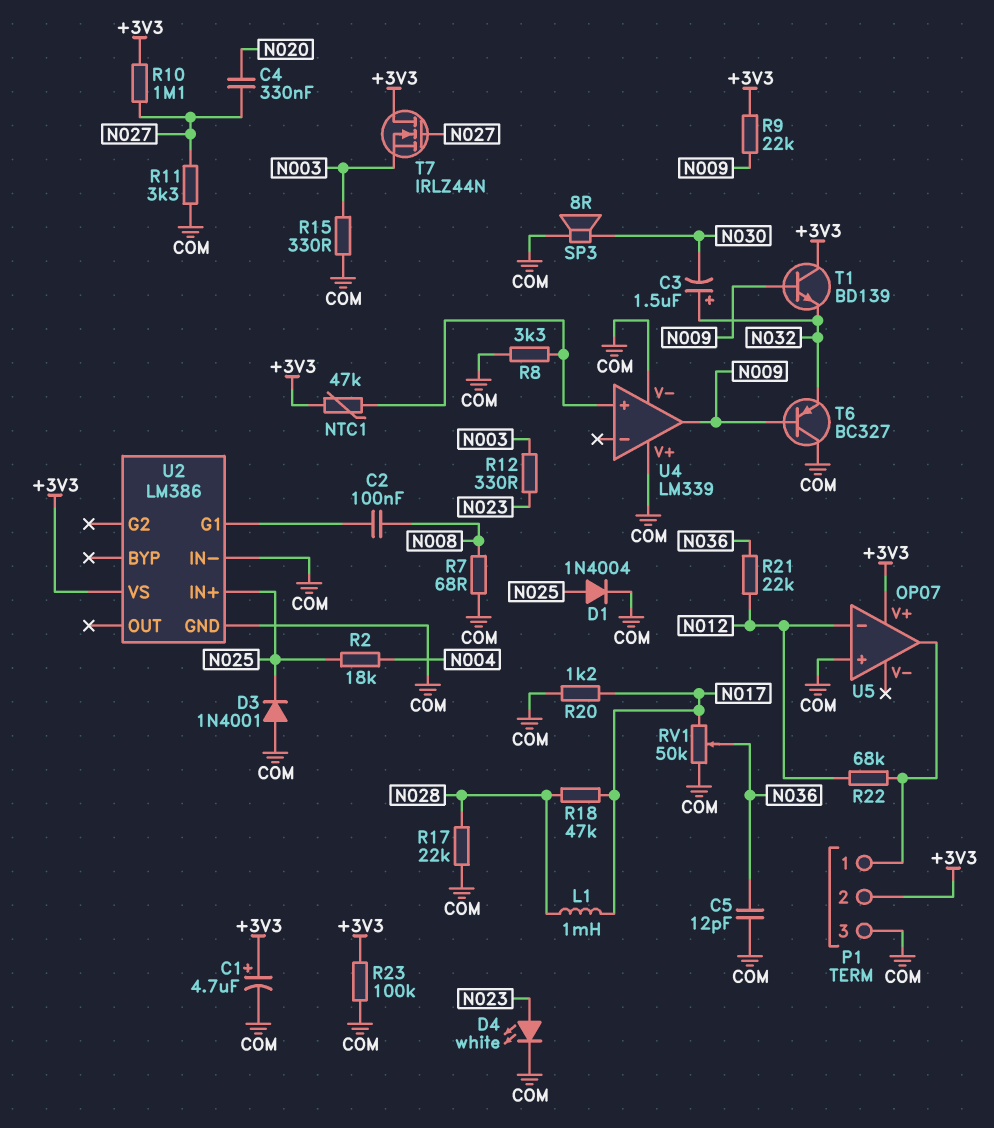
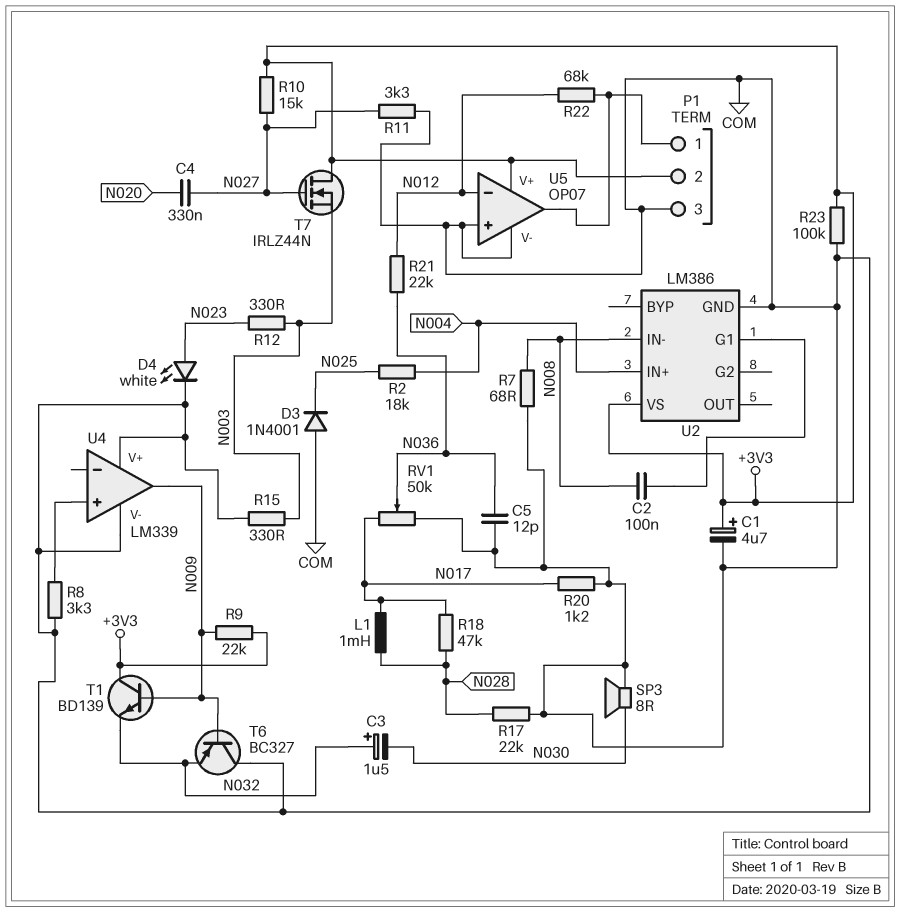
D1: diode 1N4004 (A N025, K COM) -> none
NTC1: 47k (+3V3, U4/in+) -> none
R10: 1.1M (+3V3, N027) -> 15k (+3V3, N027)
U2 pin IN+: N025 -> N004
U2 pin IN-: COM -> N008
U5 pin V-: none -> COM

